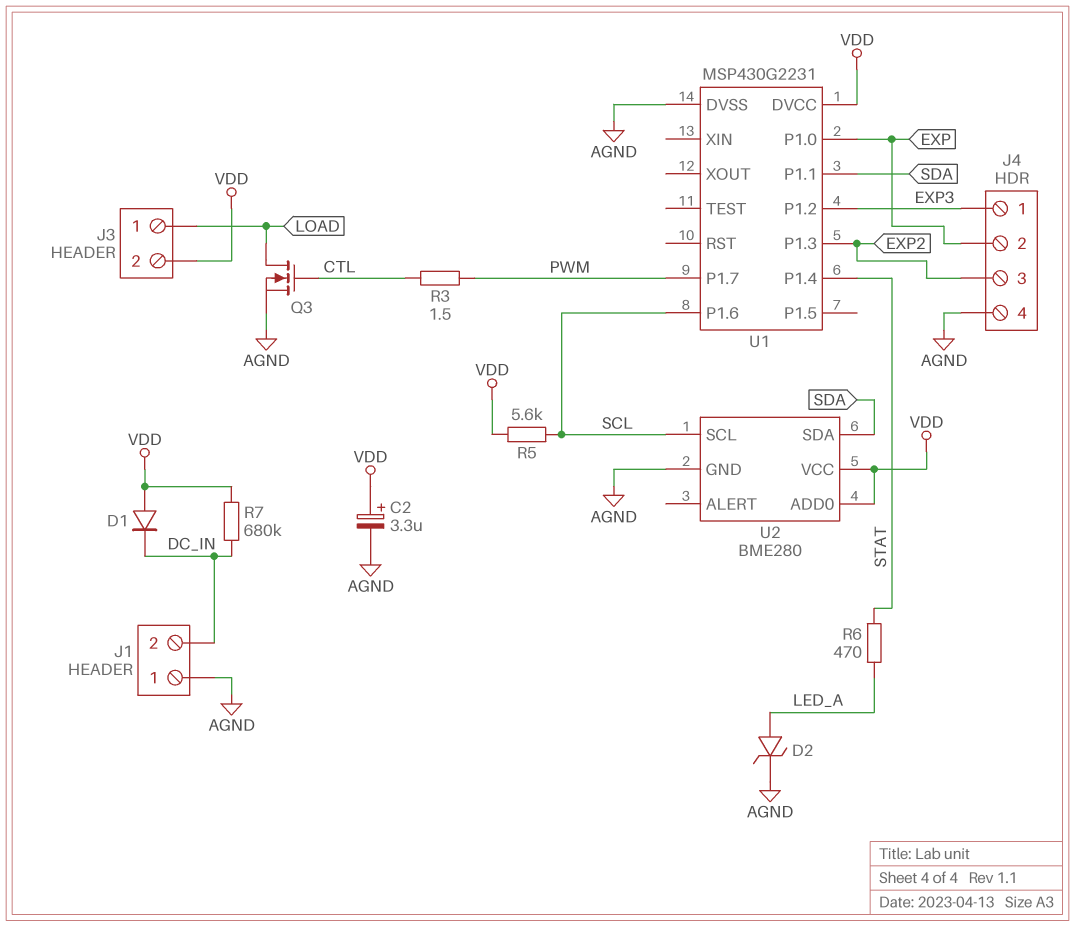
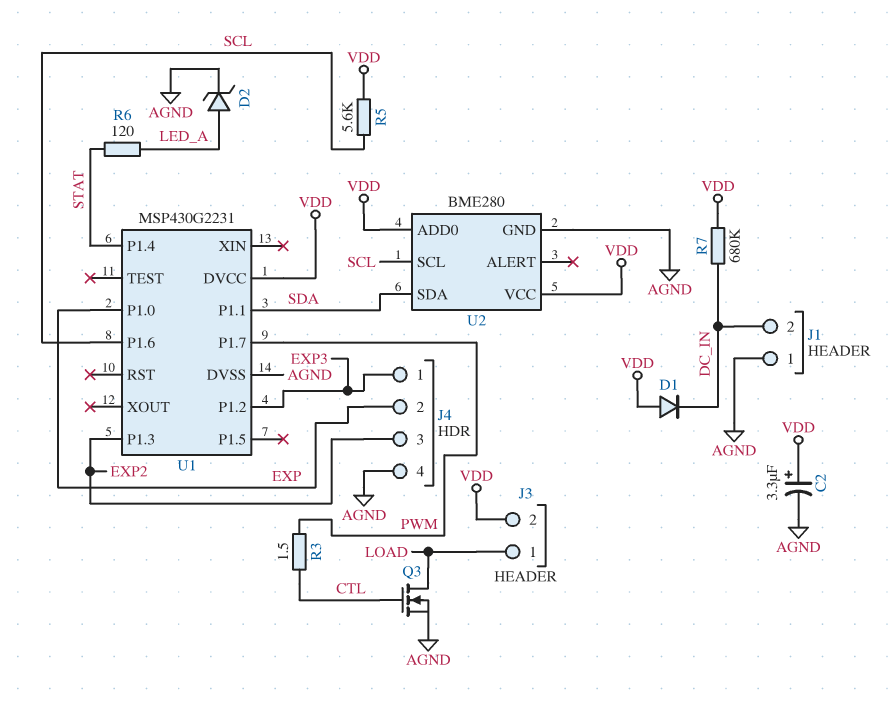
R6: 470 (LED_A, STAT) -> 120 (LED_A, STAT)

